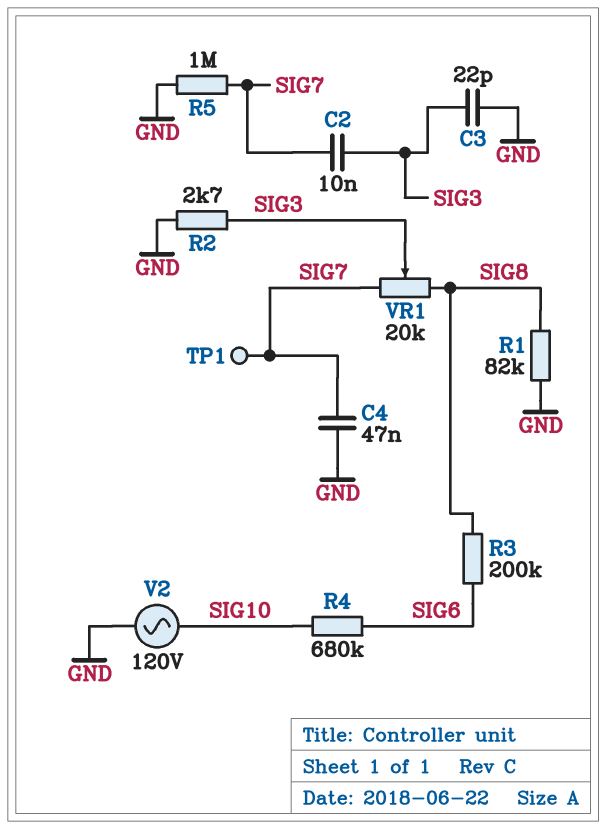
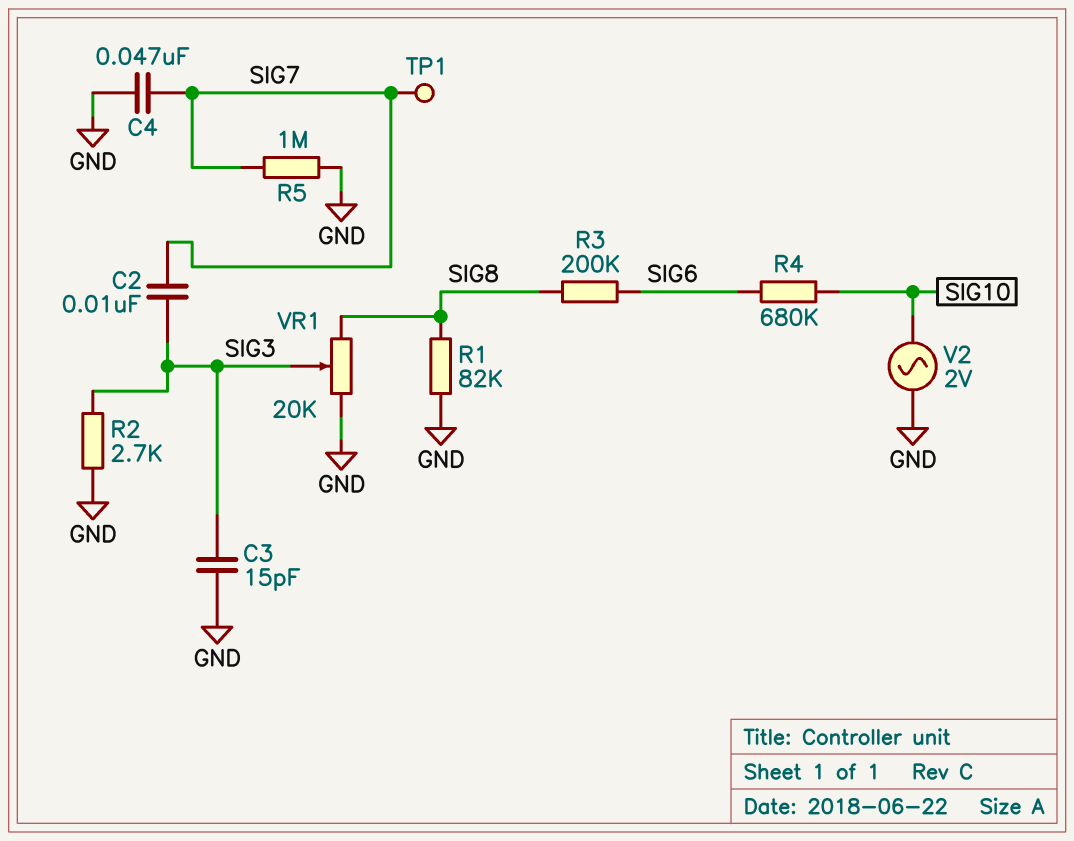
C3: 22pF (GND, SIG3) -> 15pF (GND, SIG3)
V2: AC 120V (GND, SIG10) -> AC 2V (GND, SIG10)
VR1: 20k (SIG7, SIG8, wiper SIG3) -> 20k (GND, SIG8, wiper SIG3)

